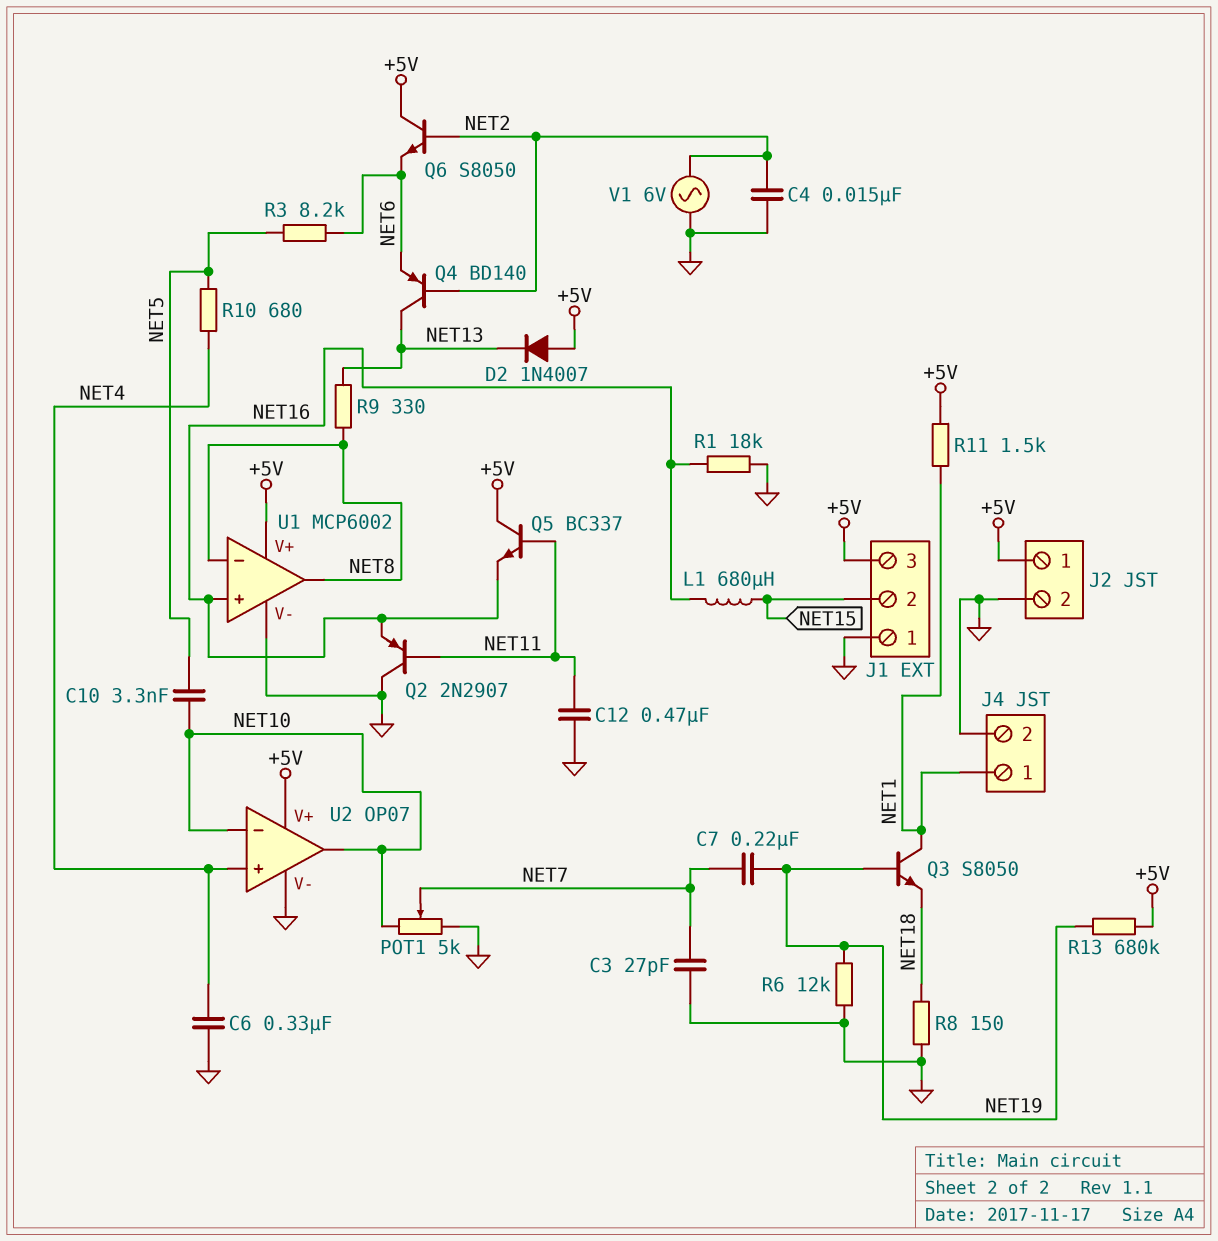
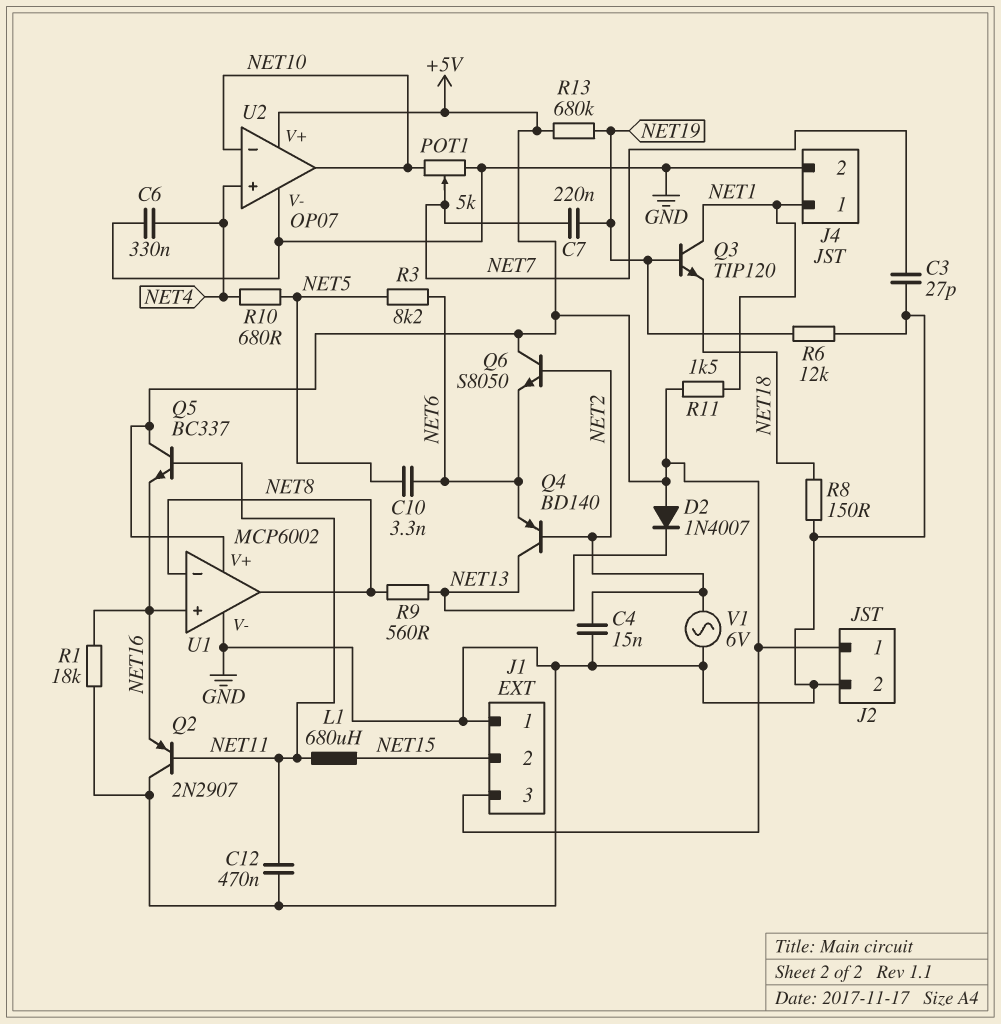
C10: 3.3nF (NET5, NET10) -> 3.3nF (NET5, NET6)
L1: 680uH (NET15, NET16) -> 680uH (NET11, NET15)
Q3: NPN S8050 (B NET19, C NET1, E NET18) -> NPN TIP120 (B NET19, C NET1, E NET18)
R9: 330 (NET8, NET13) -> 560 (NET8, NET13)

